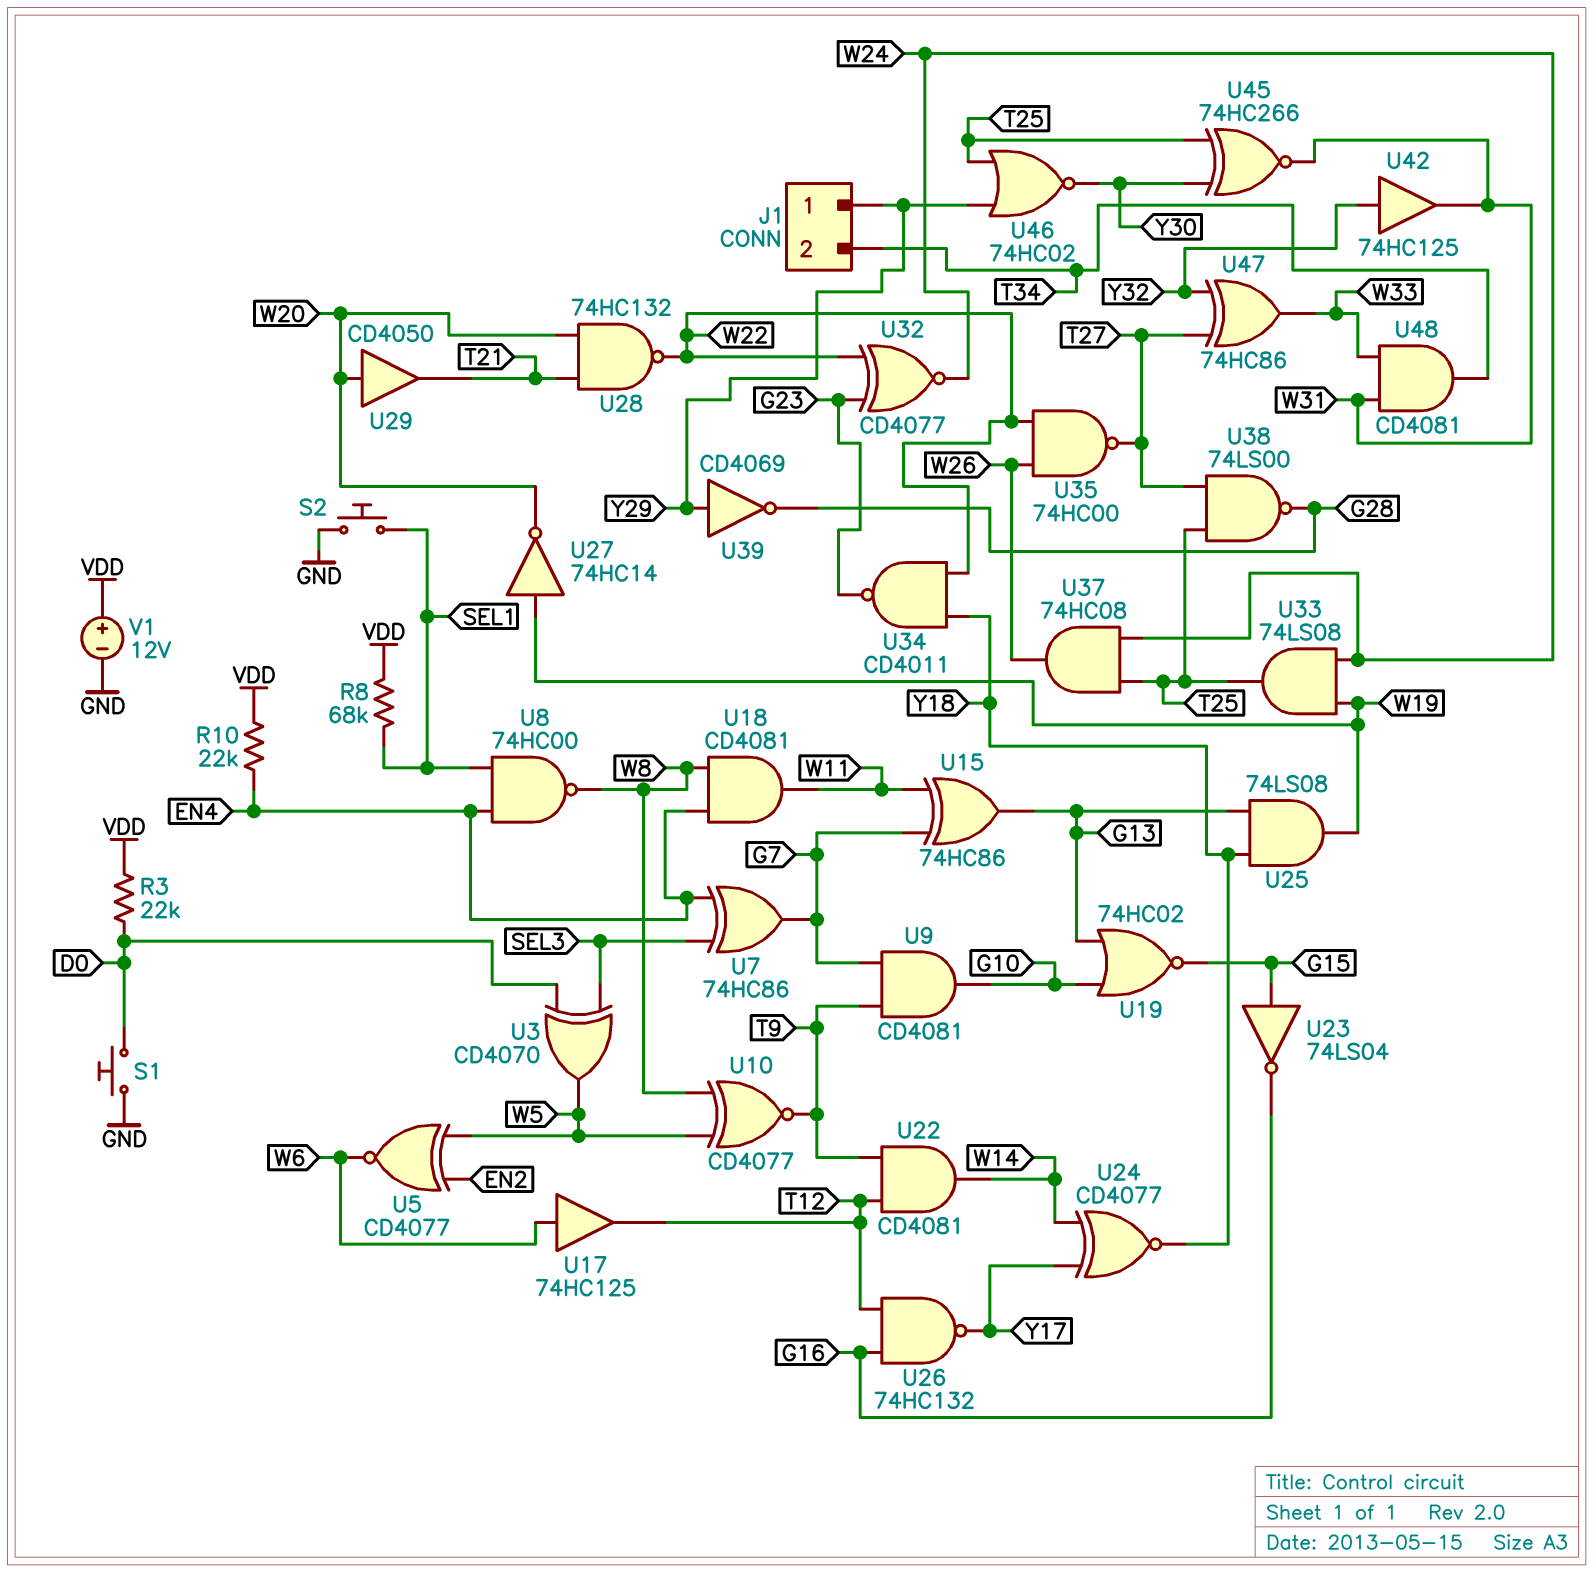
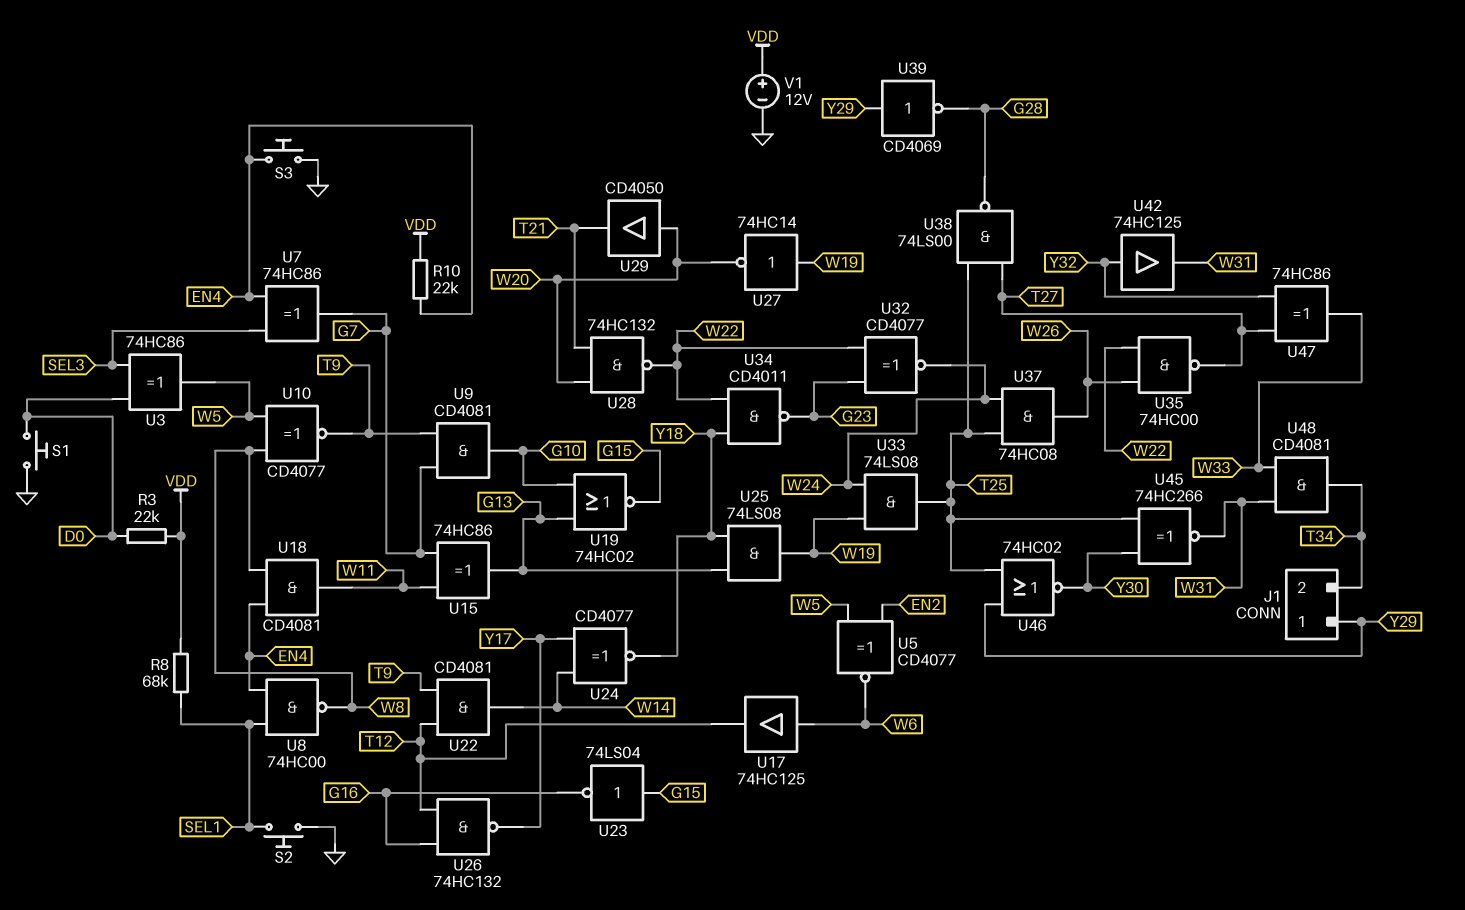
S3: none -> button (EN4, GND)
U3: XOR CD4070 (in D0, in SEL3, out W5) -> XOR 74HC86 (in D0, in SEL3, out W5)

